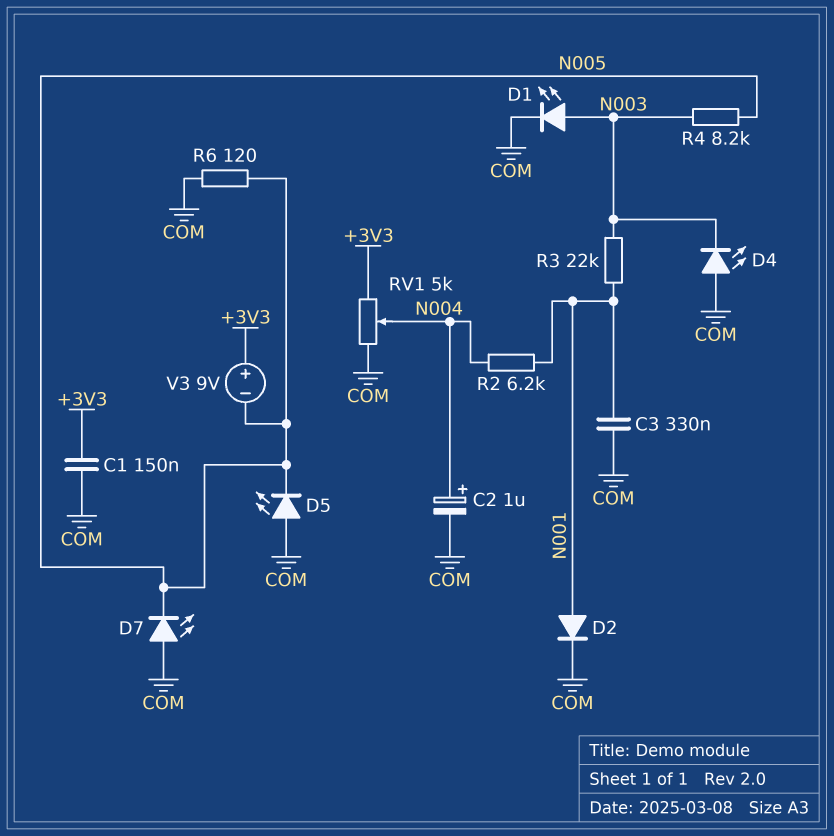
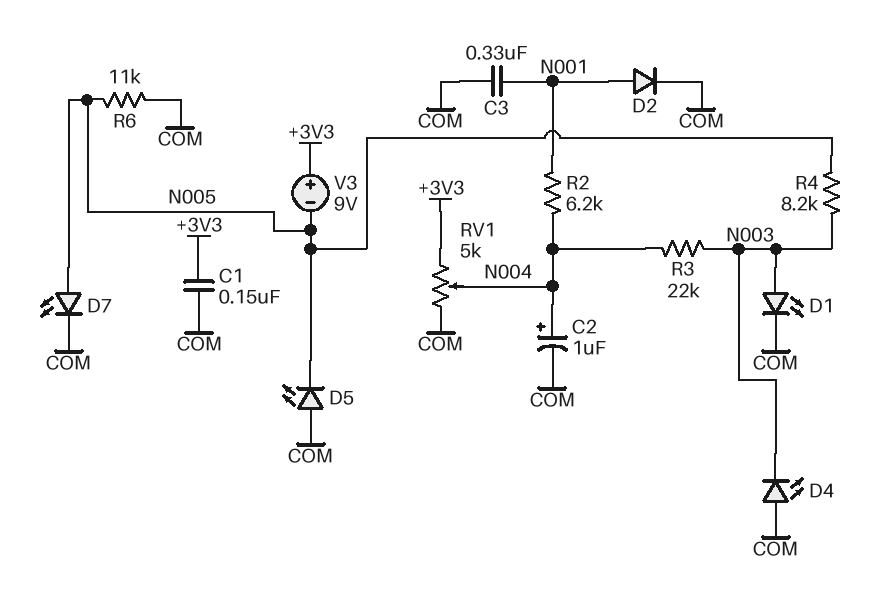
D7: LED (A COM, K N005) -> LED (A N005, K COM)
R3: 22k (N001, N003) -> 22k (N003, N004)
R6: 120 (COM, N005) -> 11k (COM, N005)

